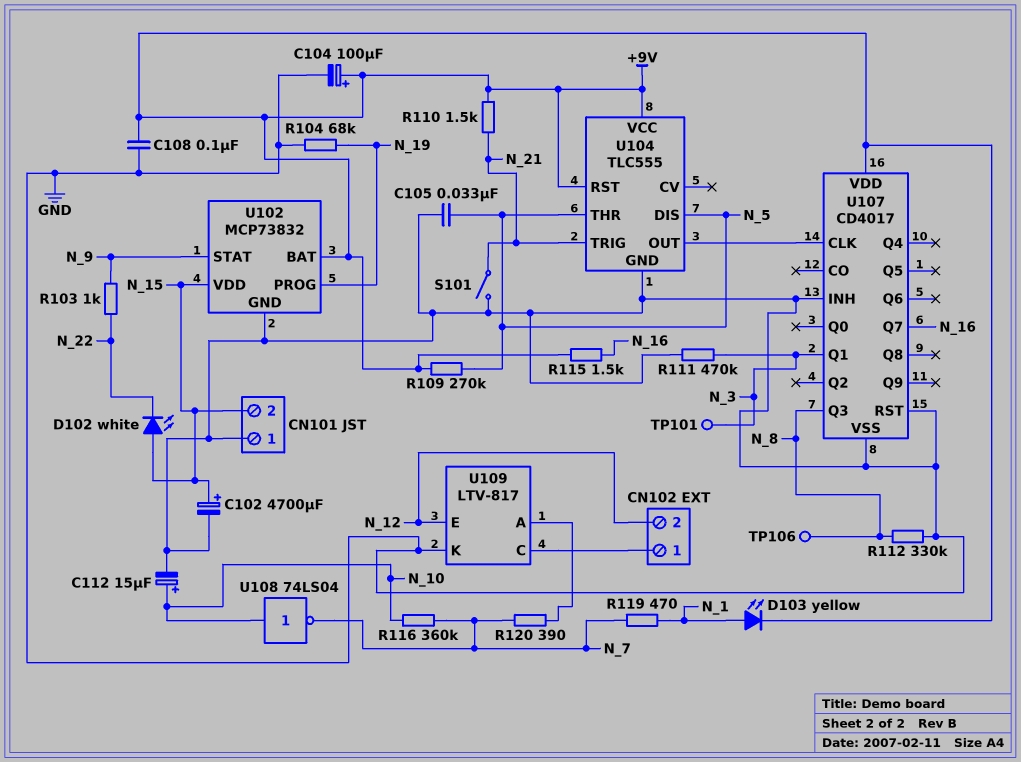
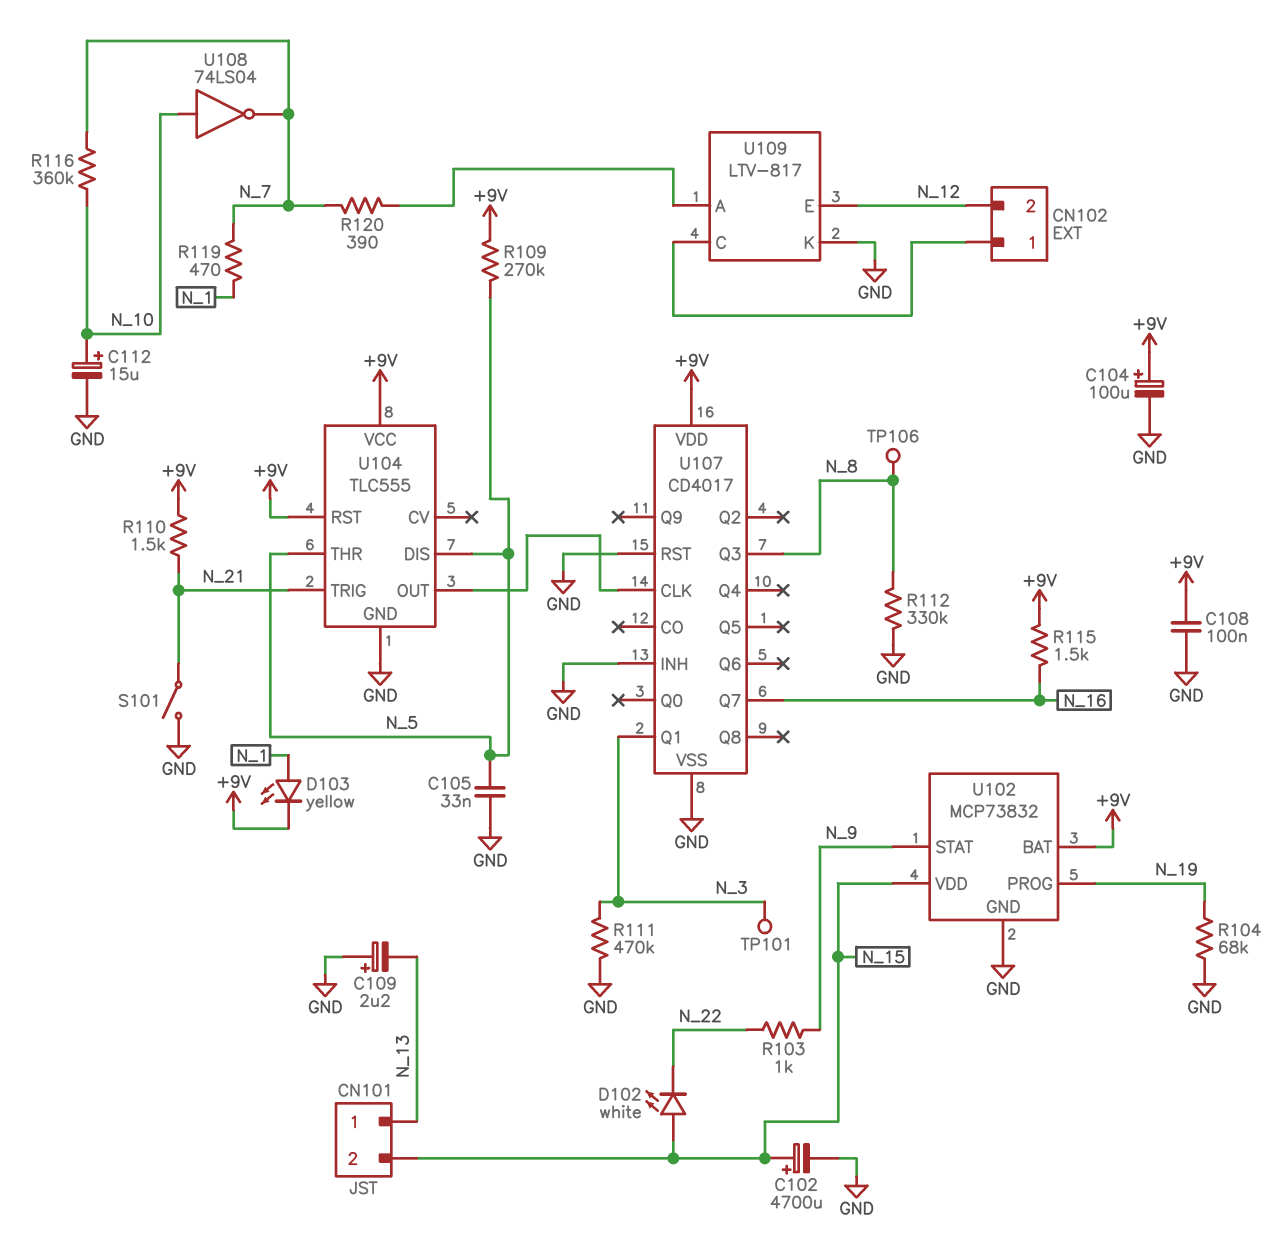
C109: none -> 2.2uF (plus GND, minus N_13)
CN101 pin 1: GND -> N_13

